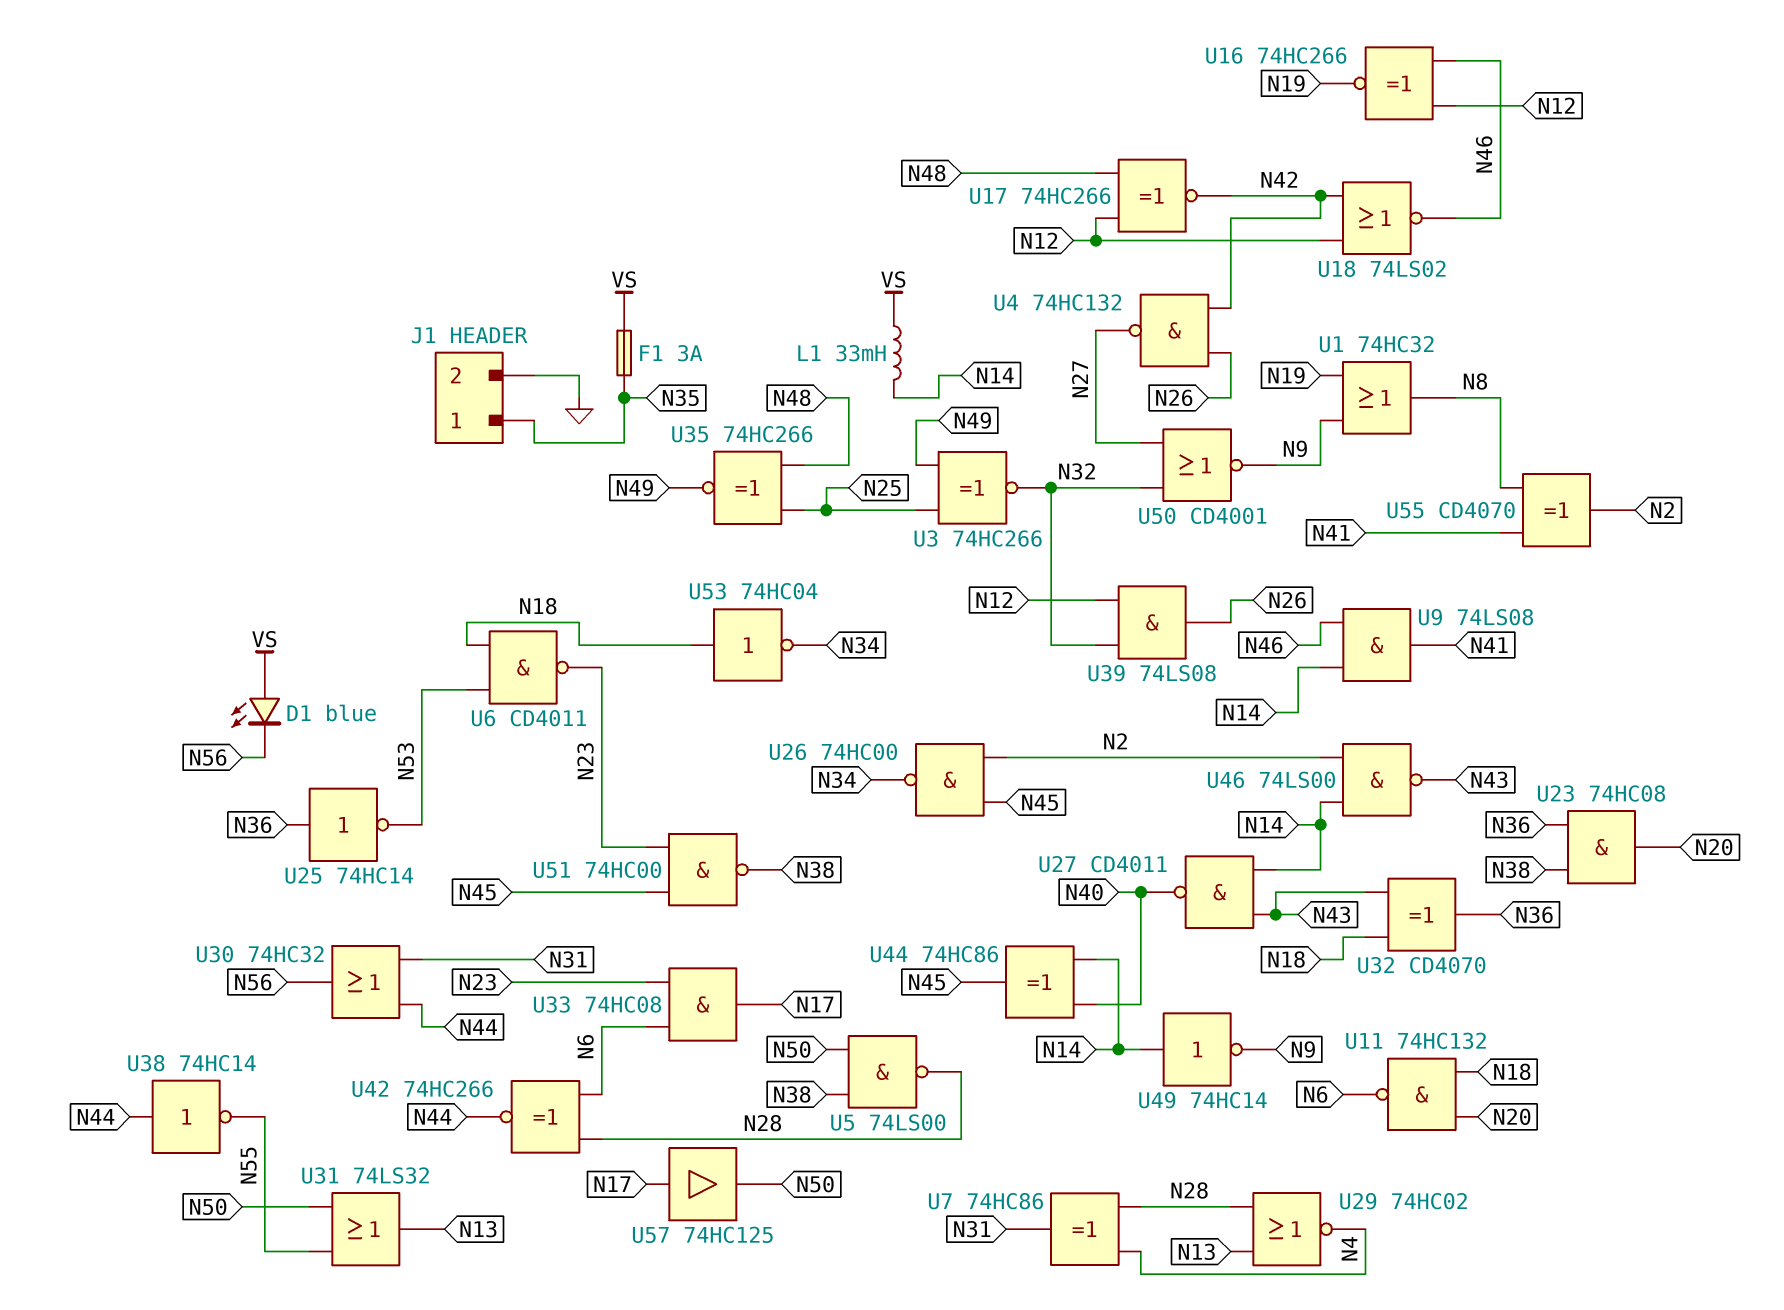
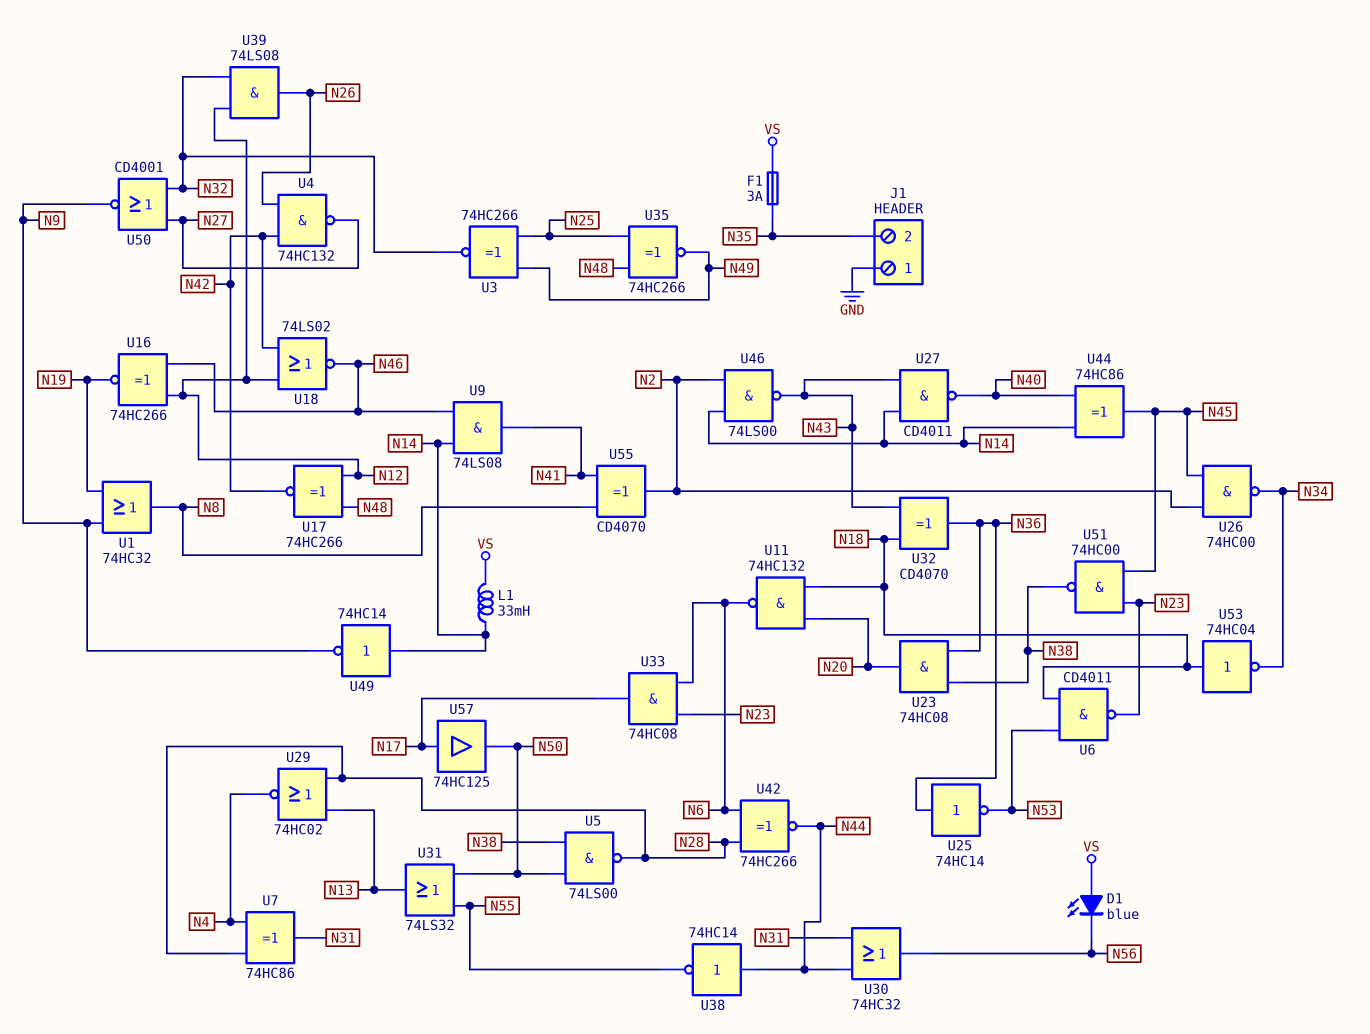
J1 pin 1: N35 -> GND
J1 pin 2: GND -> N35

